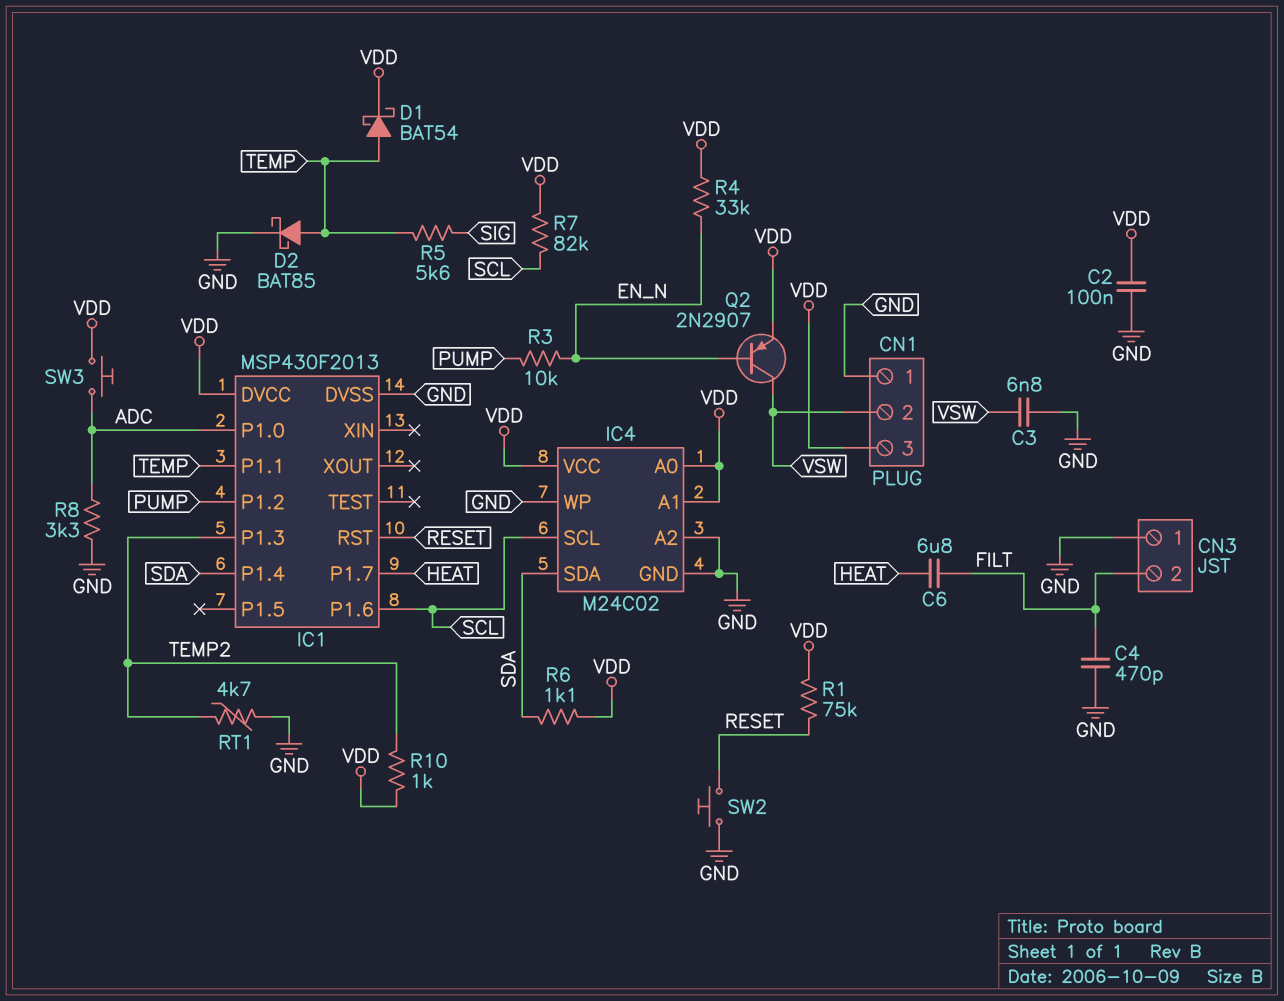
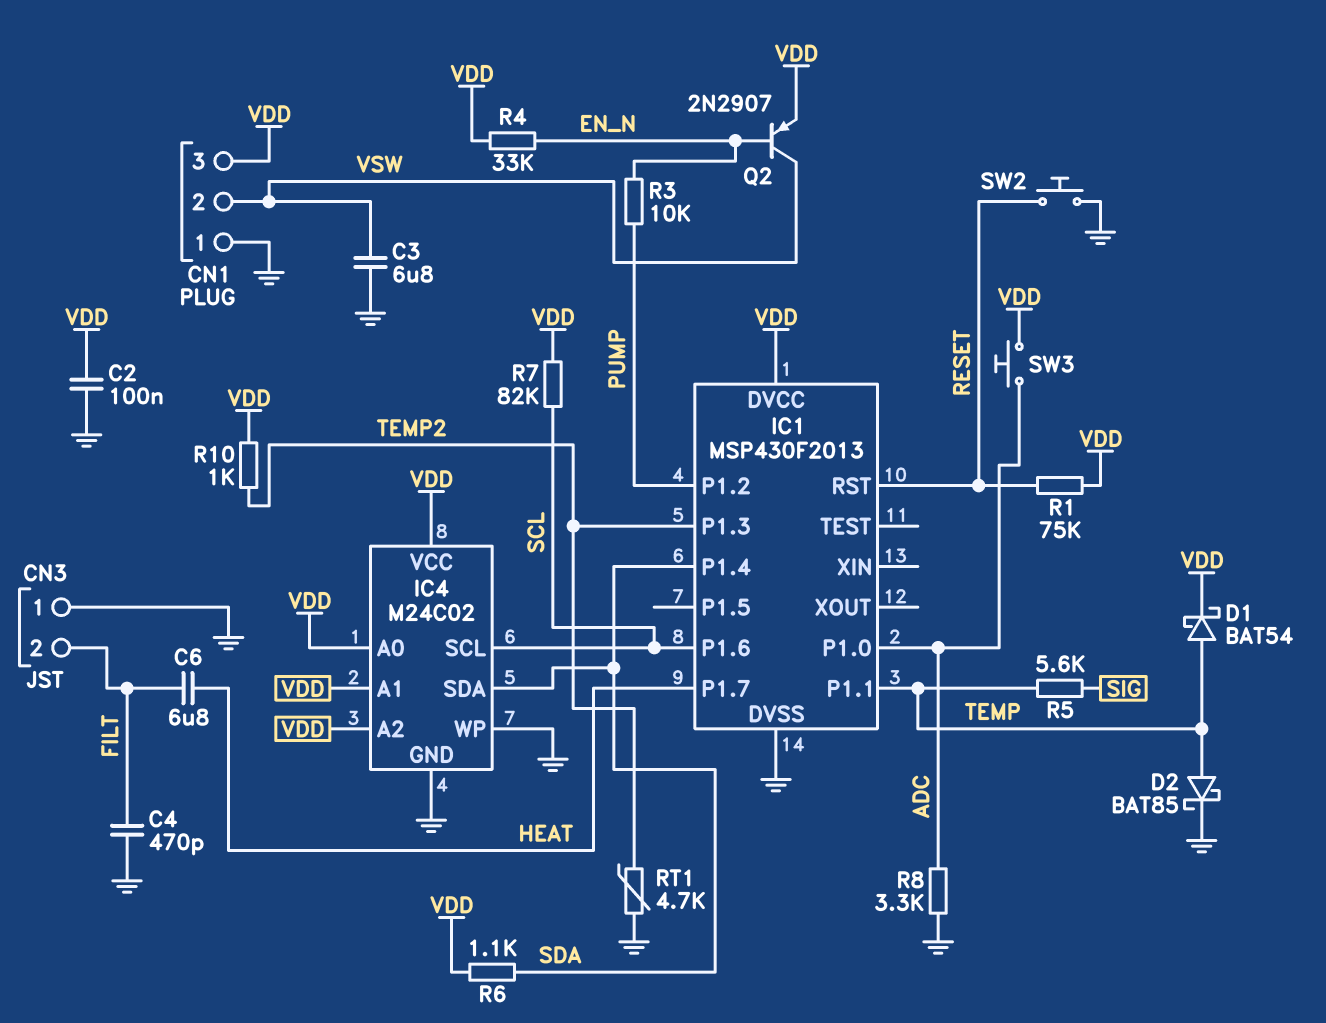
C3: 6.8nF (GND, VSW) -> 6.8uF (GND, VSW)
IC4 pin A2: GND -> VDD

